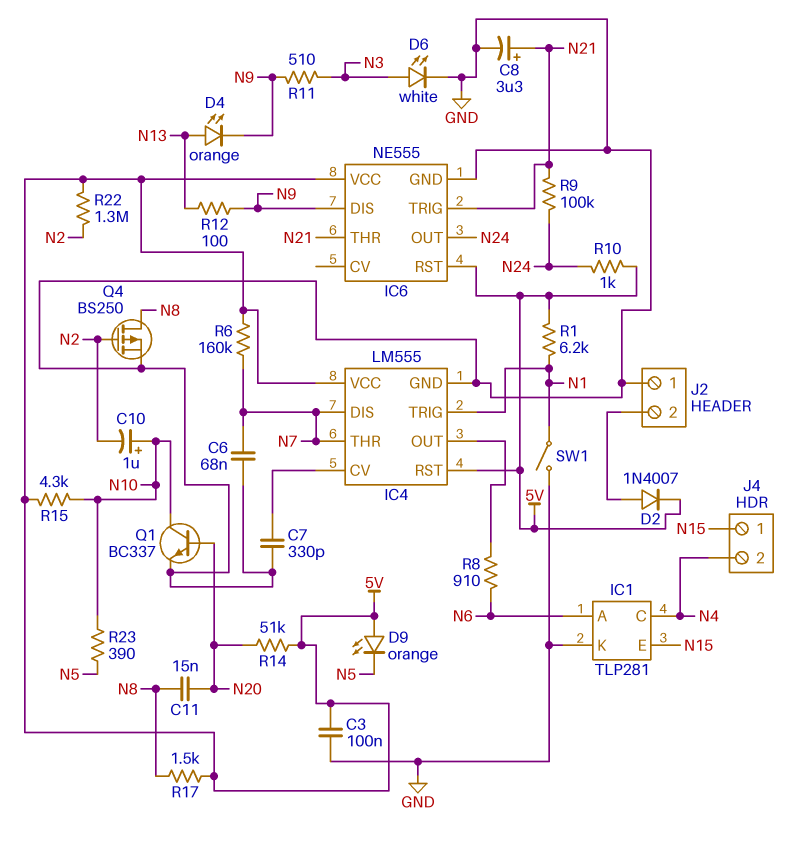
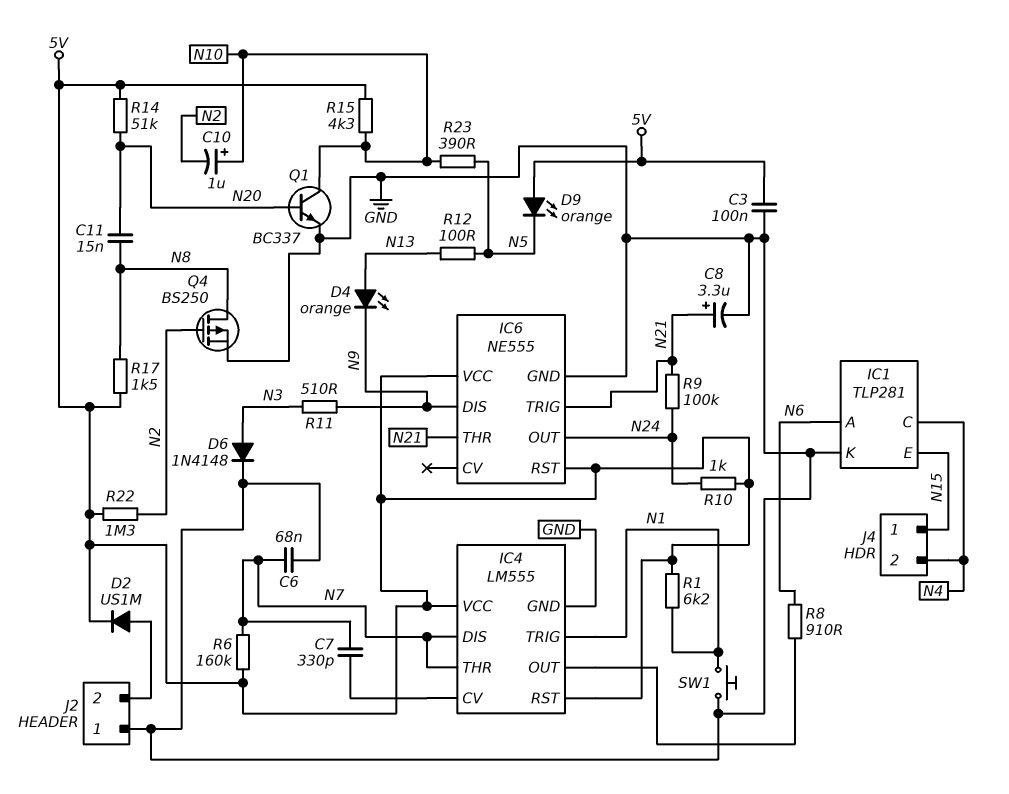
C7: 330pF (GND, IC4/CV) -> 330pF (IC4/CV, N7)
D2: diode 1N4007 (A J2/2, K 5V) -> diode US1M (A J2/2, K 5V)
D6: LED white (A N3, K GND) -> diode 1N4148 (A N3, K GND)
R12: 100 (N9, N13) -> 100 (N5, N13)
SW1: switch (GND, N1) -> button (GND, N1)

